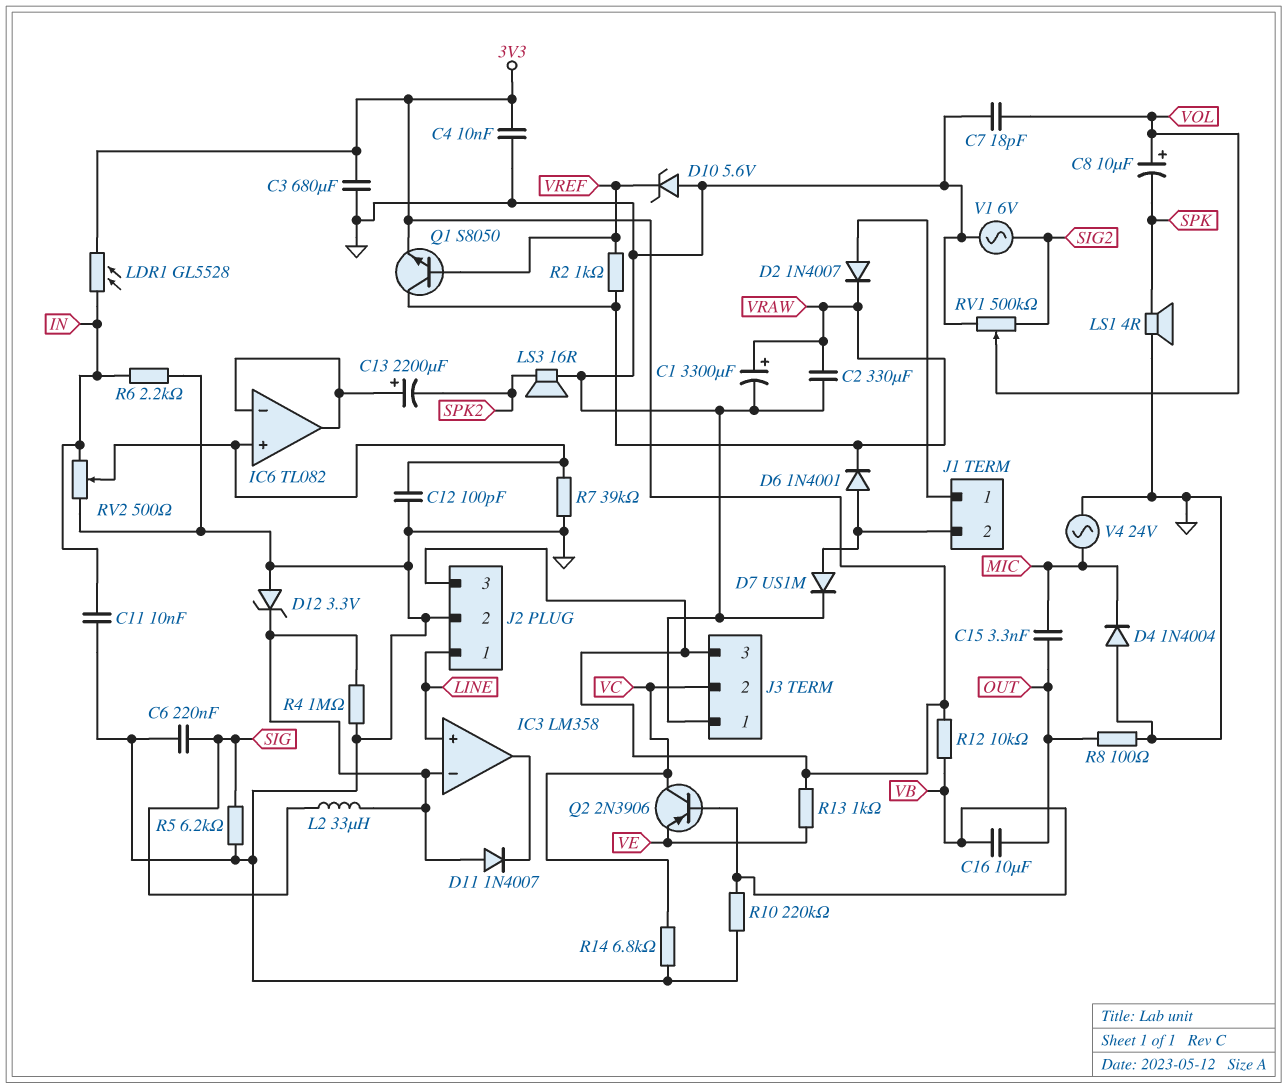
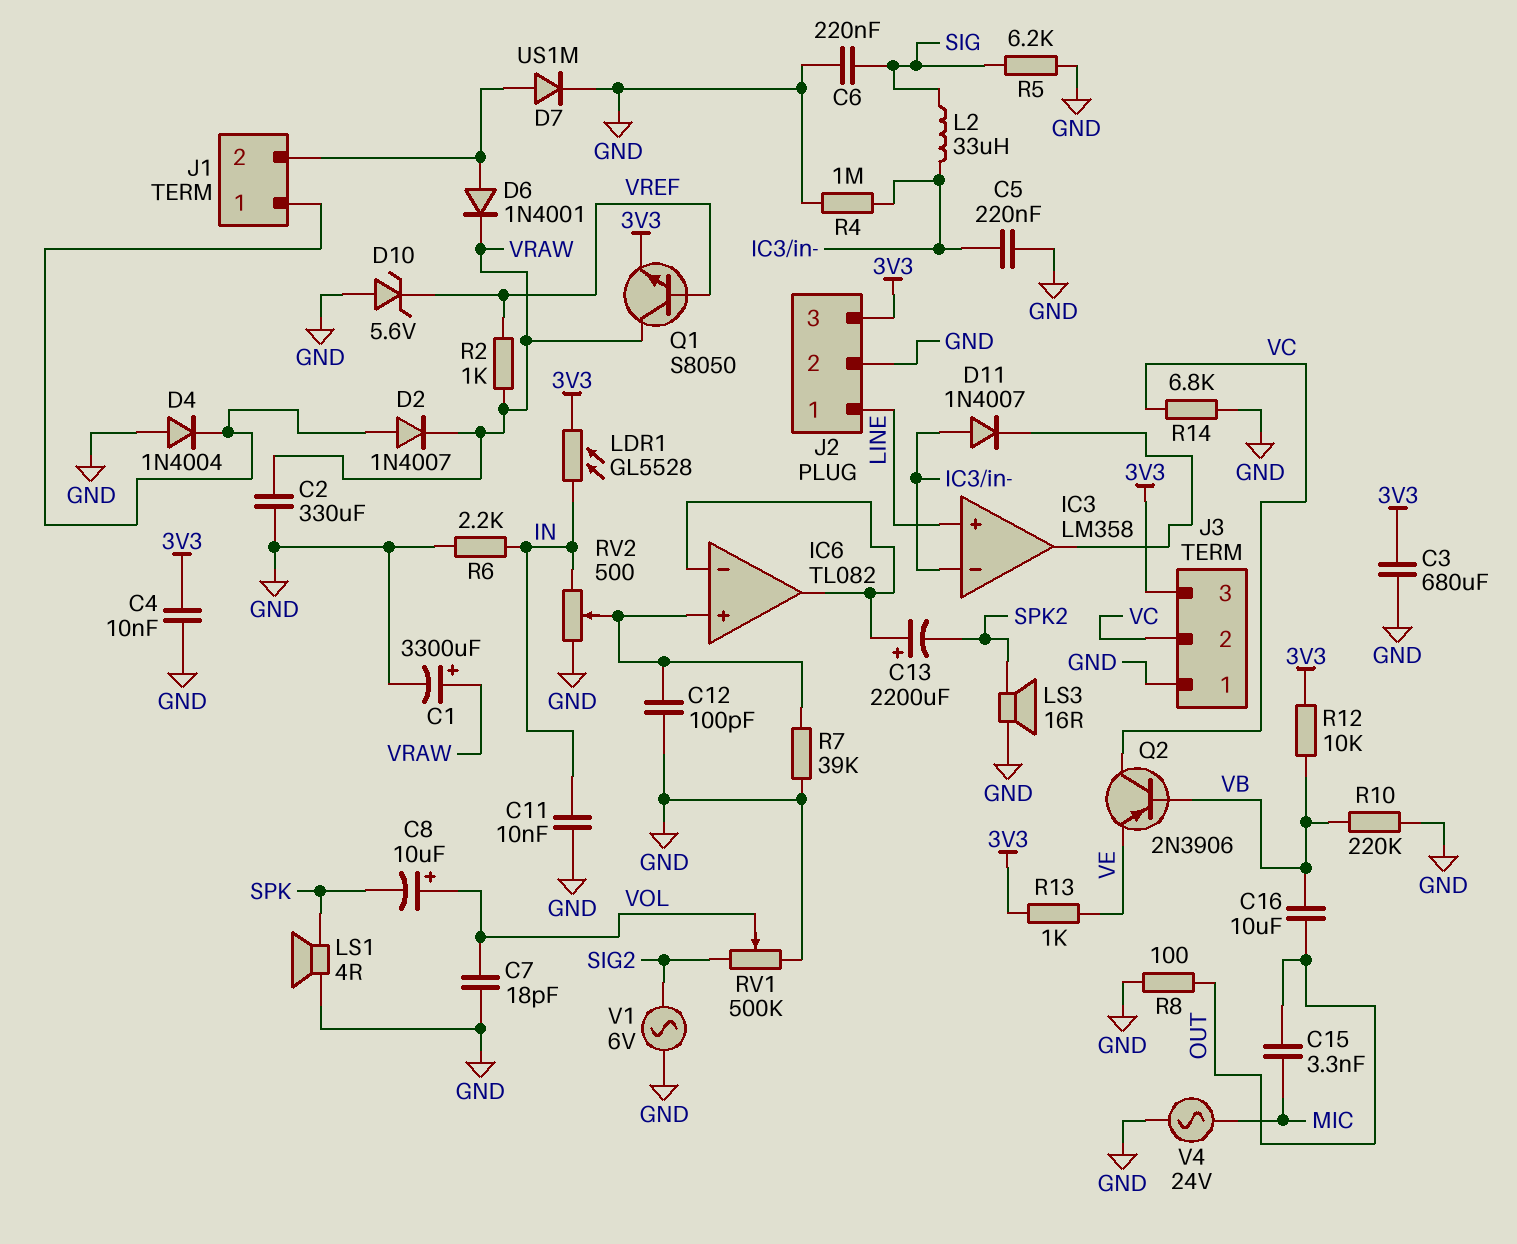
C5: none -> 220nF (GND, IC3/in-)
D4: diode 1N4004 (A GND, K MIC) -> diode 1N4004 (A GND, K J1/1)
D12: zener 3.3V (A GND, K IC3/in-) -> none

